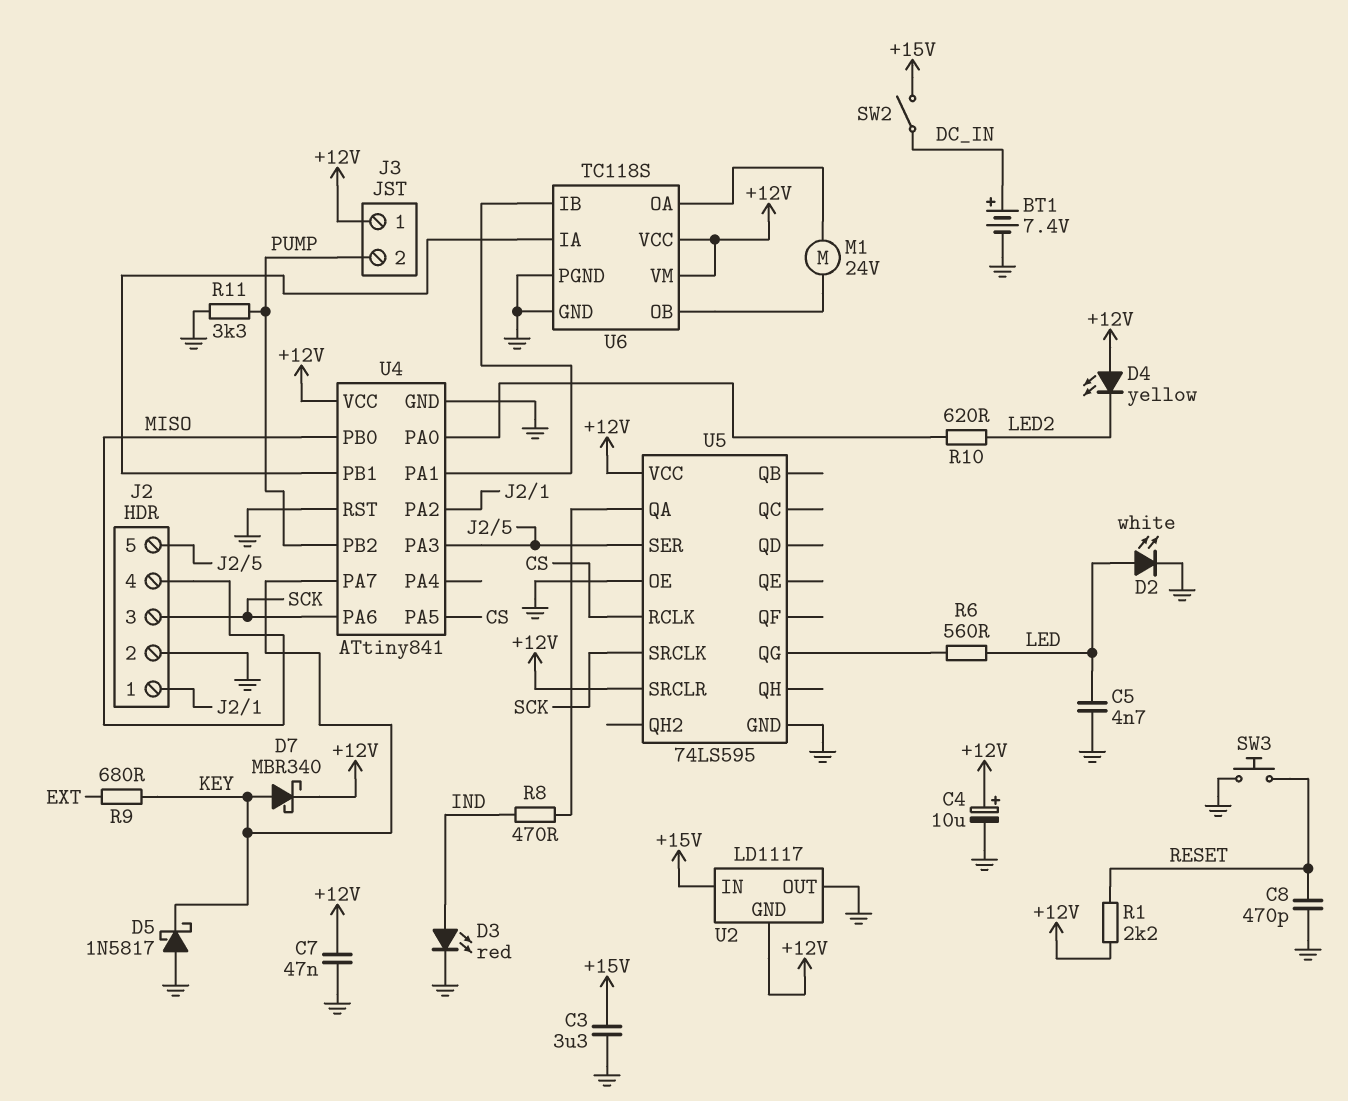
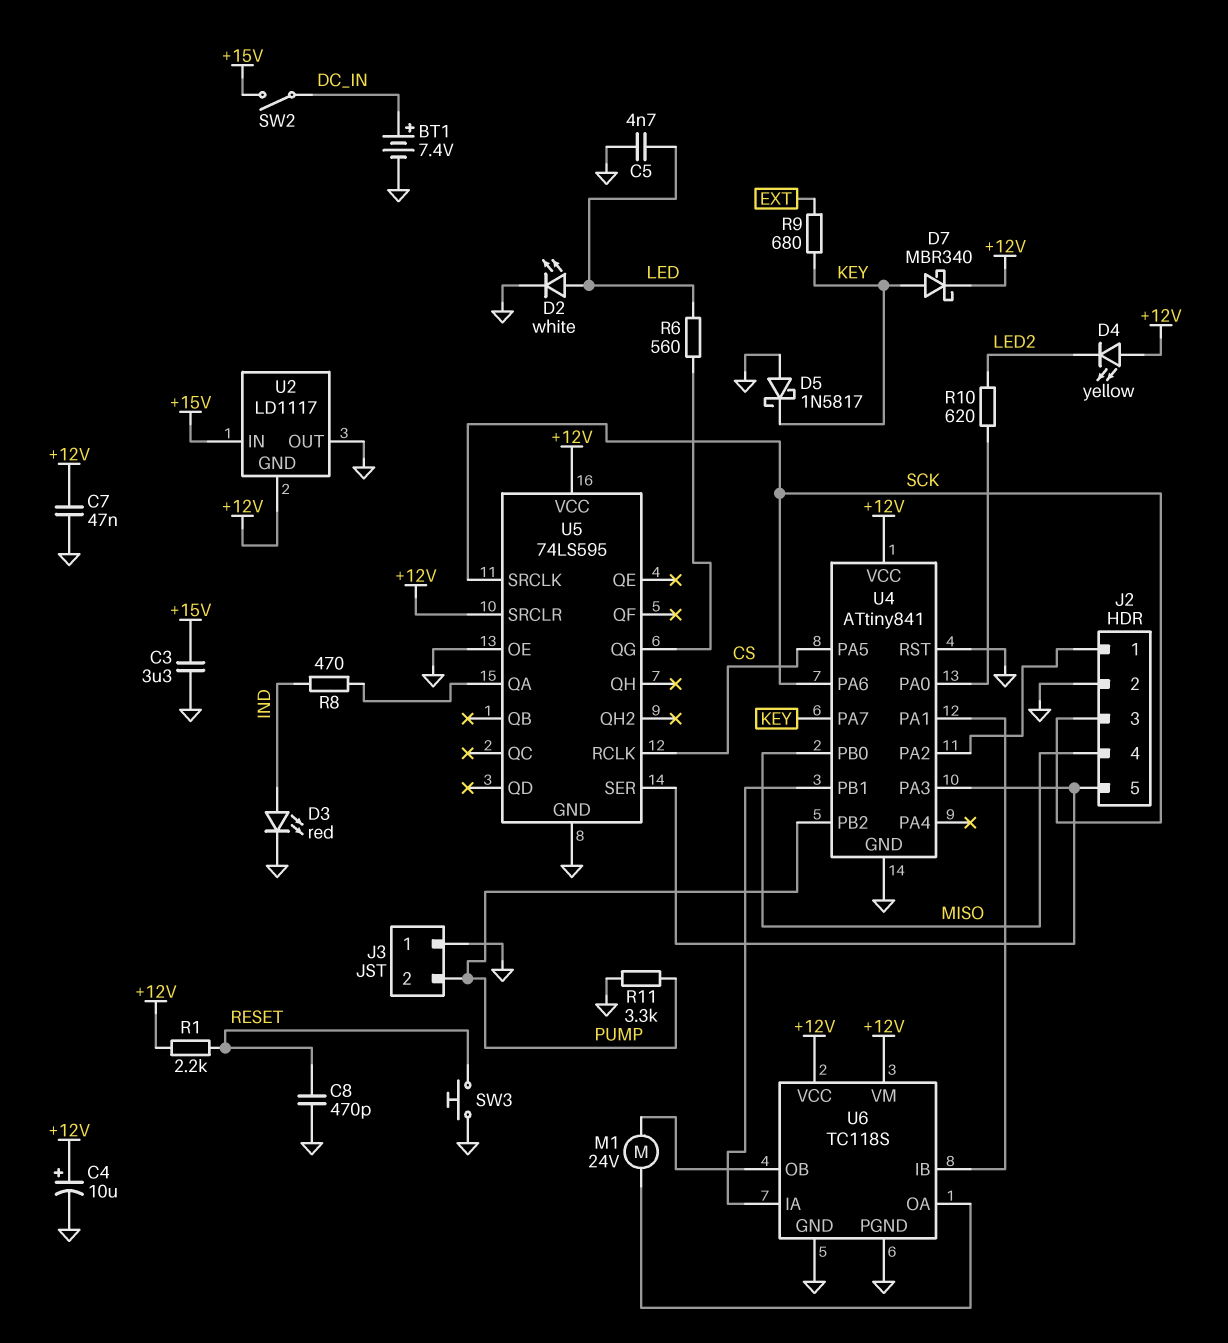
J3 pin 1: +12V -> GND

